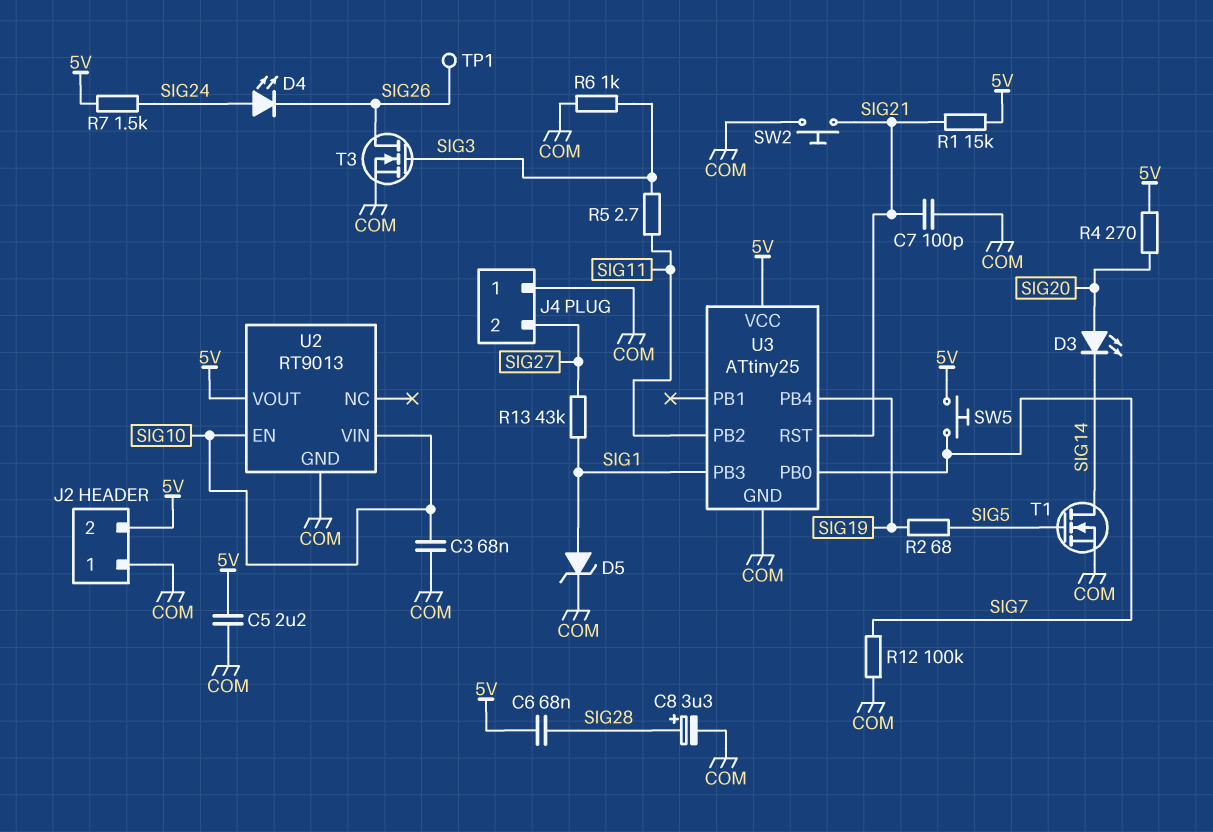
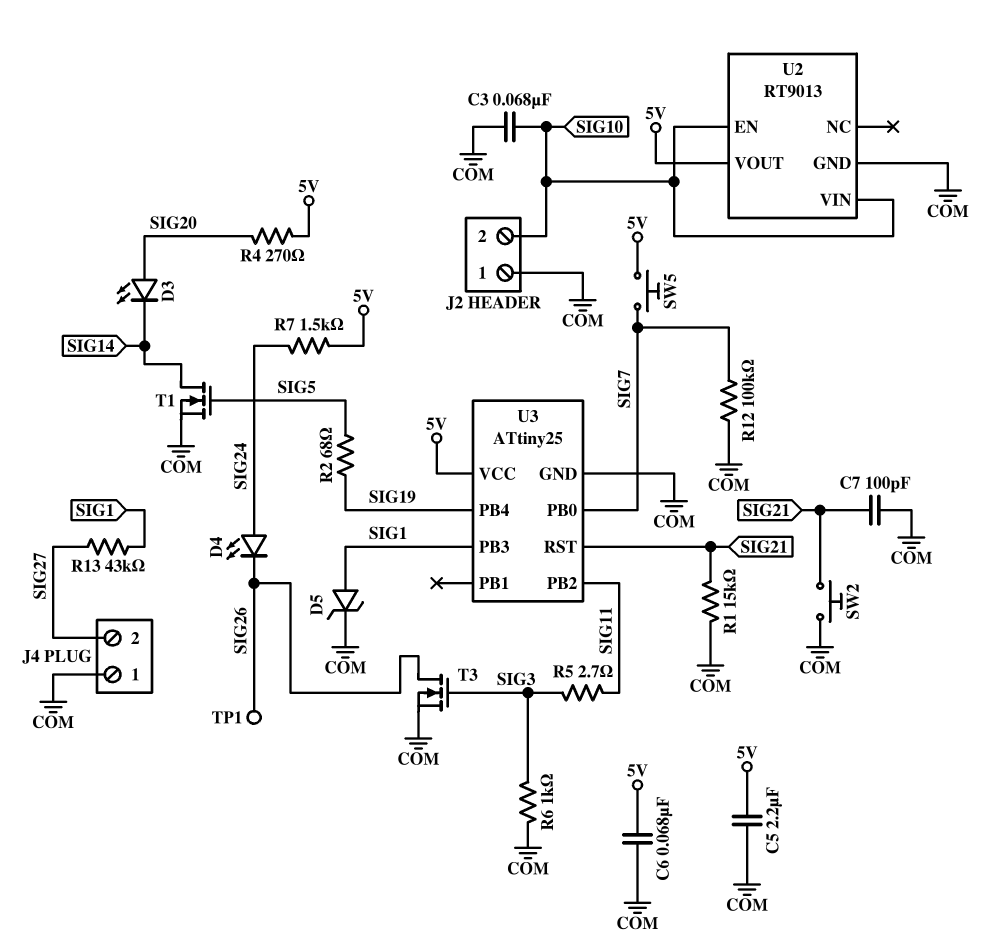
C6: 68nF (5V, SIG28) -> 68nF (5V, COM)
C8: 3.3uF (plus SIG28, minus COM) -> none
J2 pin 2: 5V -> SIG10
R1: 15k (5V, SIG21) -> 15k (COM, SIG21)

